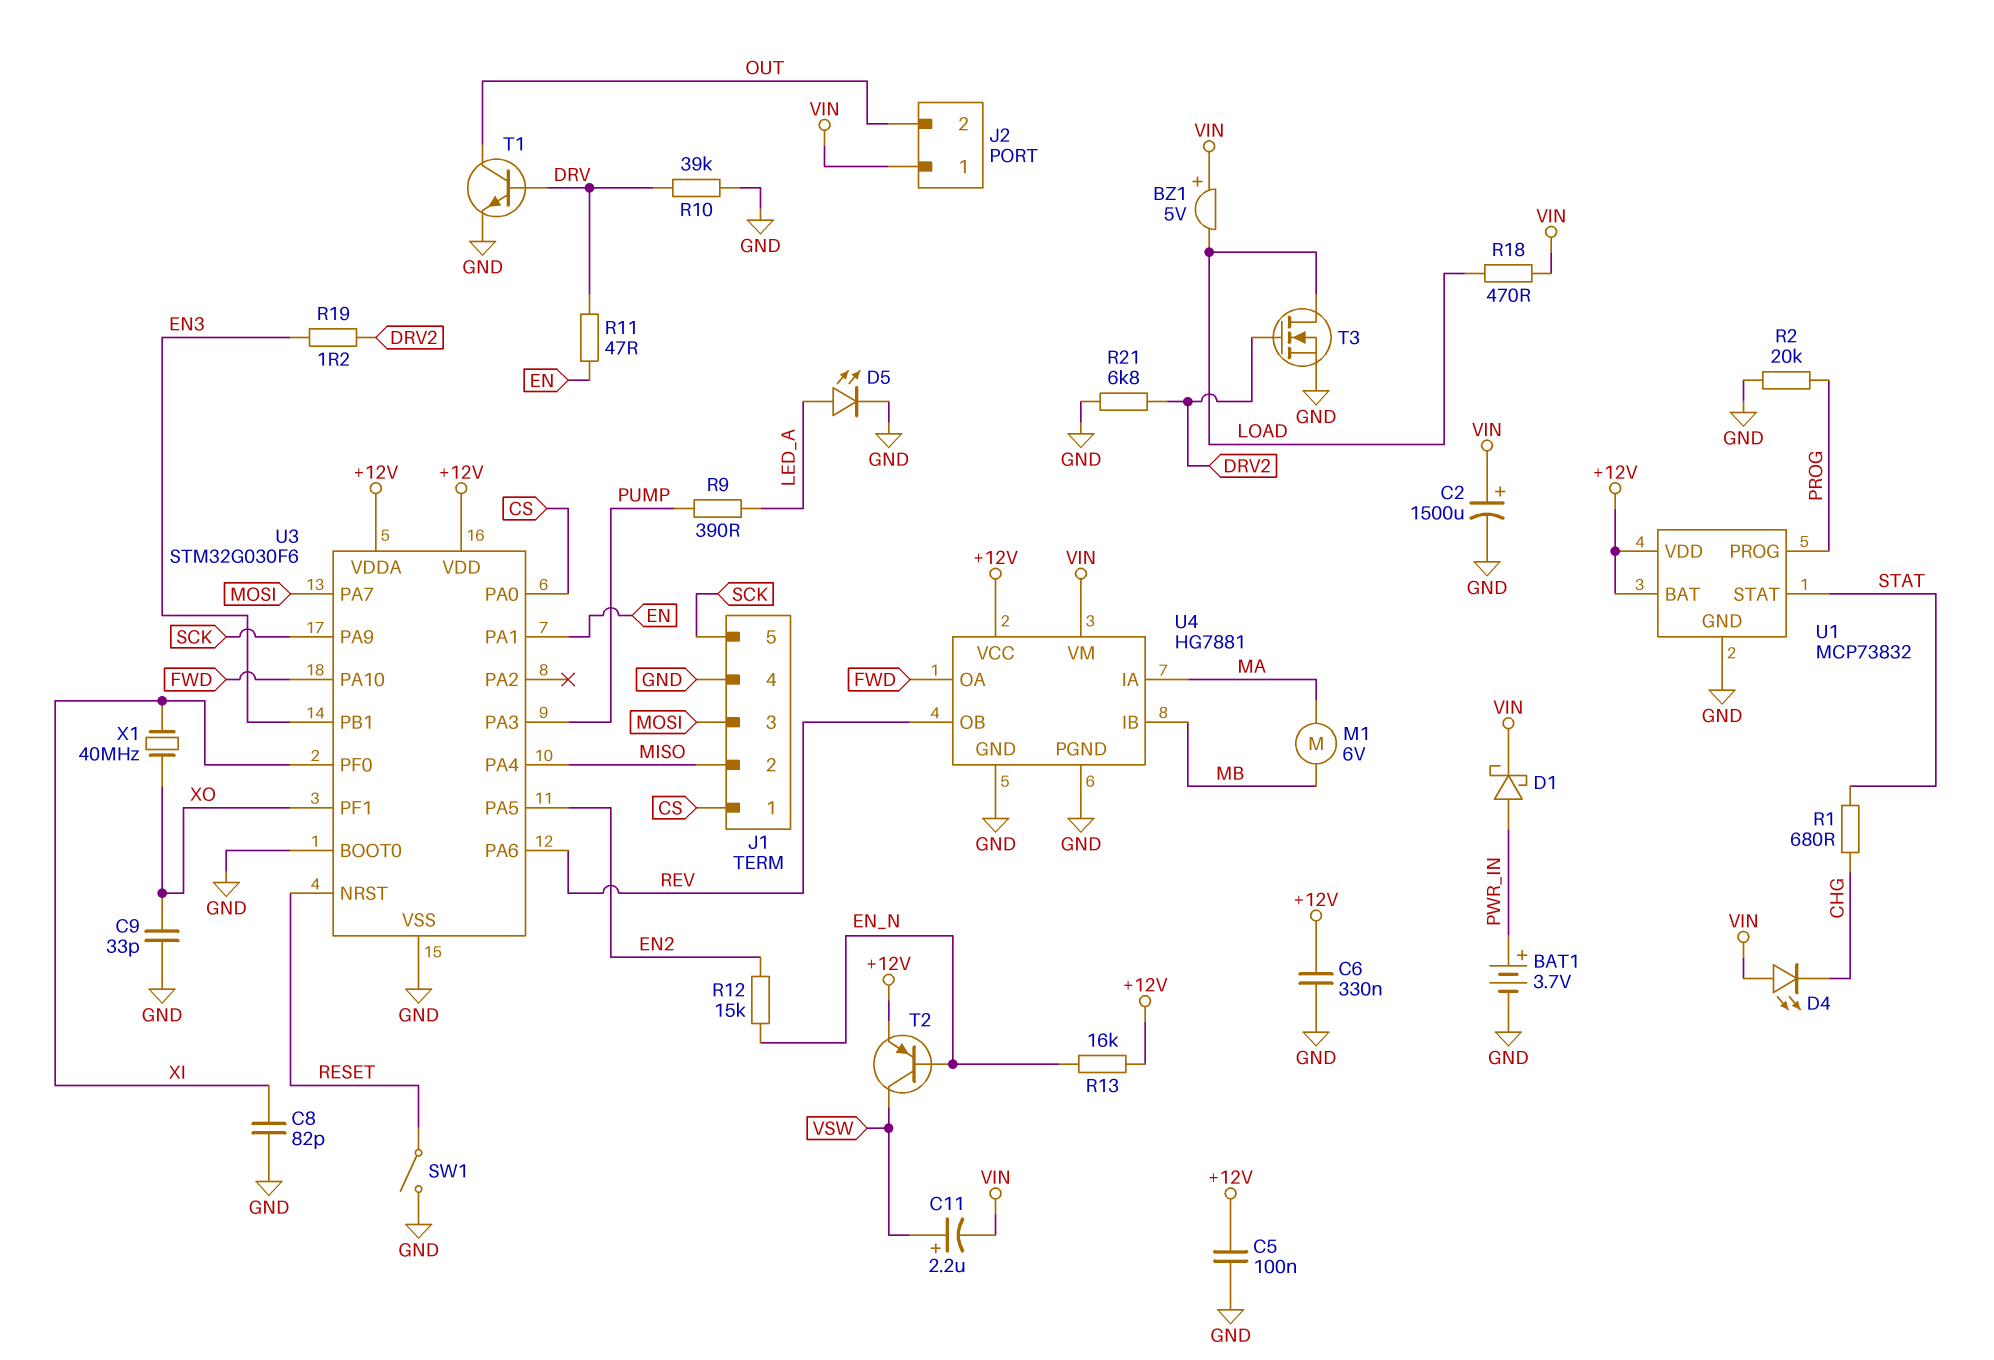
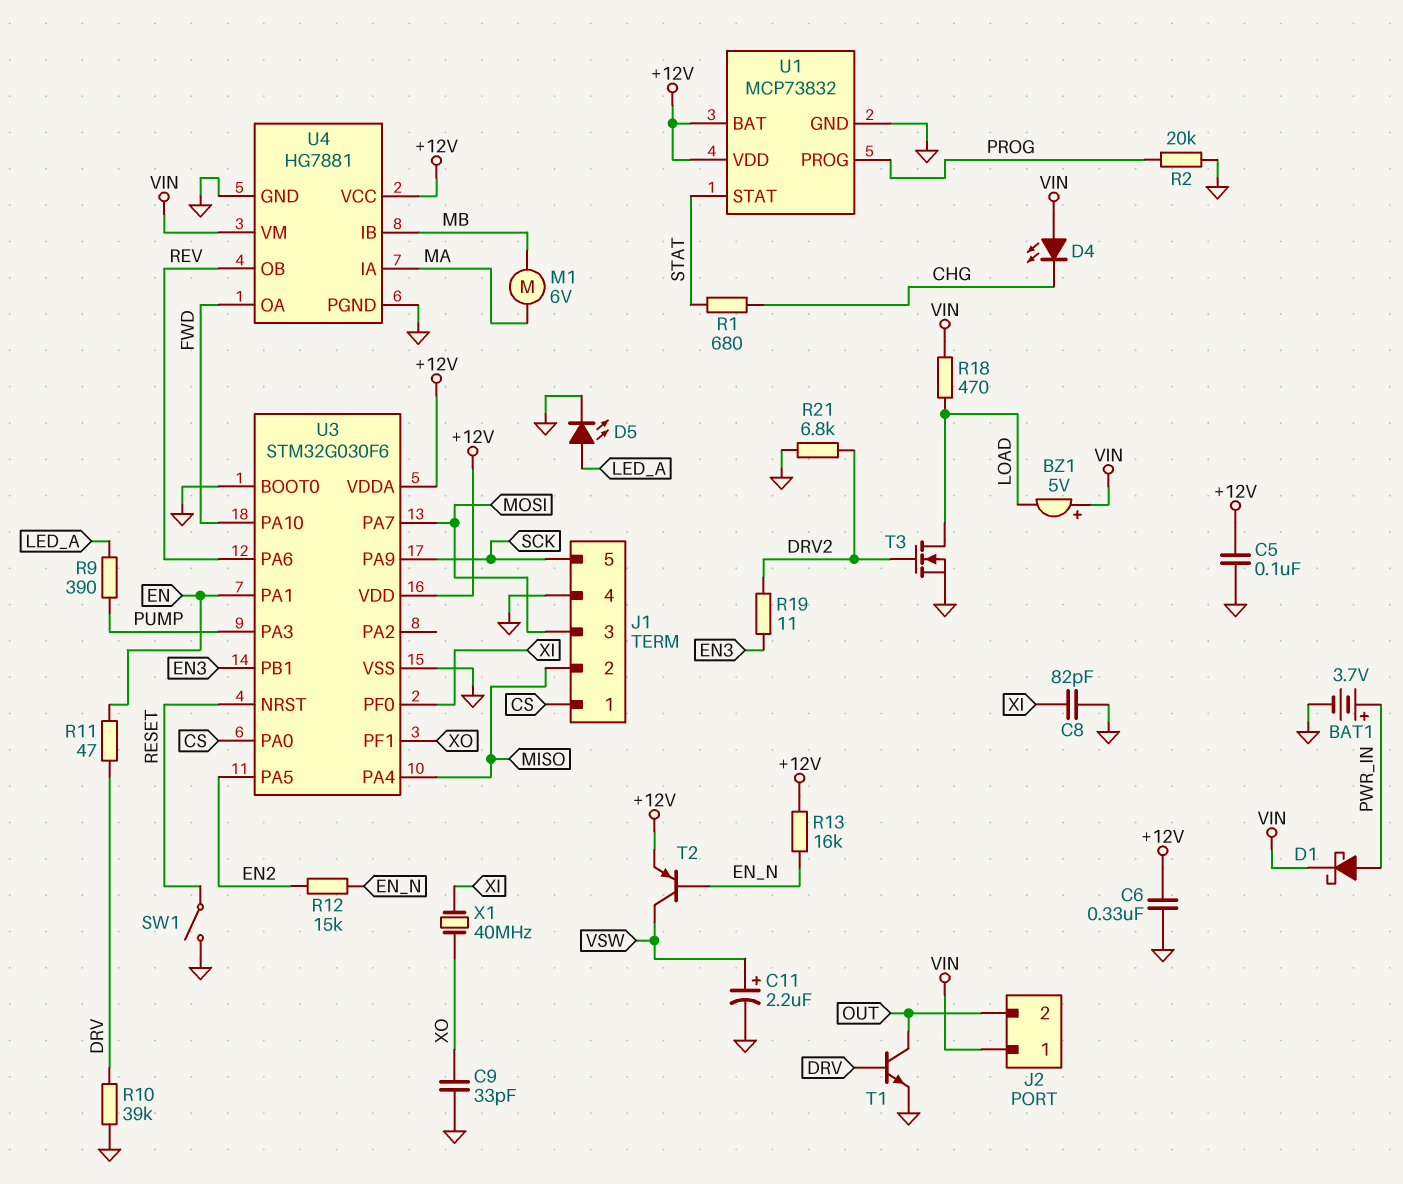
C2: 1500uF (plus VIN, minus GND) -> none
C11: 2.2uF (plus VSW, minus VIN) -> 2.2uF (plus VSW, minus GND)
R19: 1.2 (DRV2, EN3) -> 11 (DRV2, EN3)

